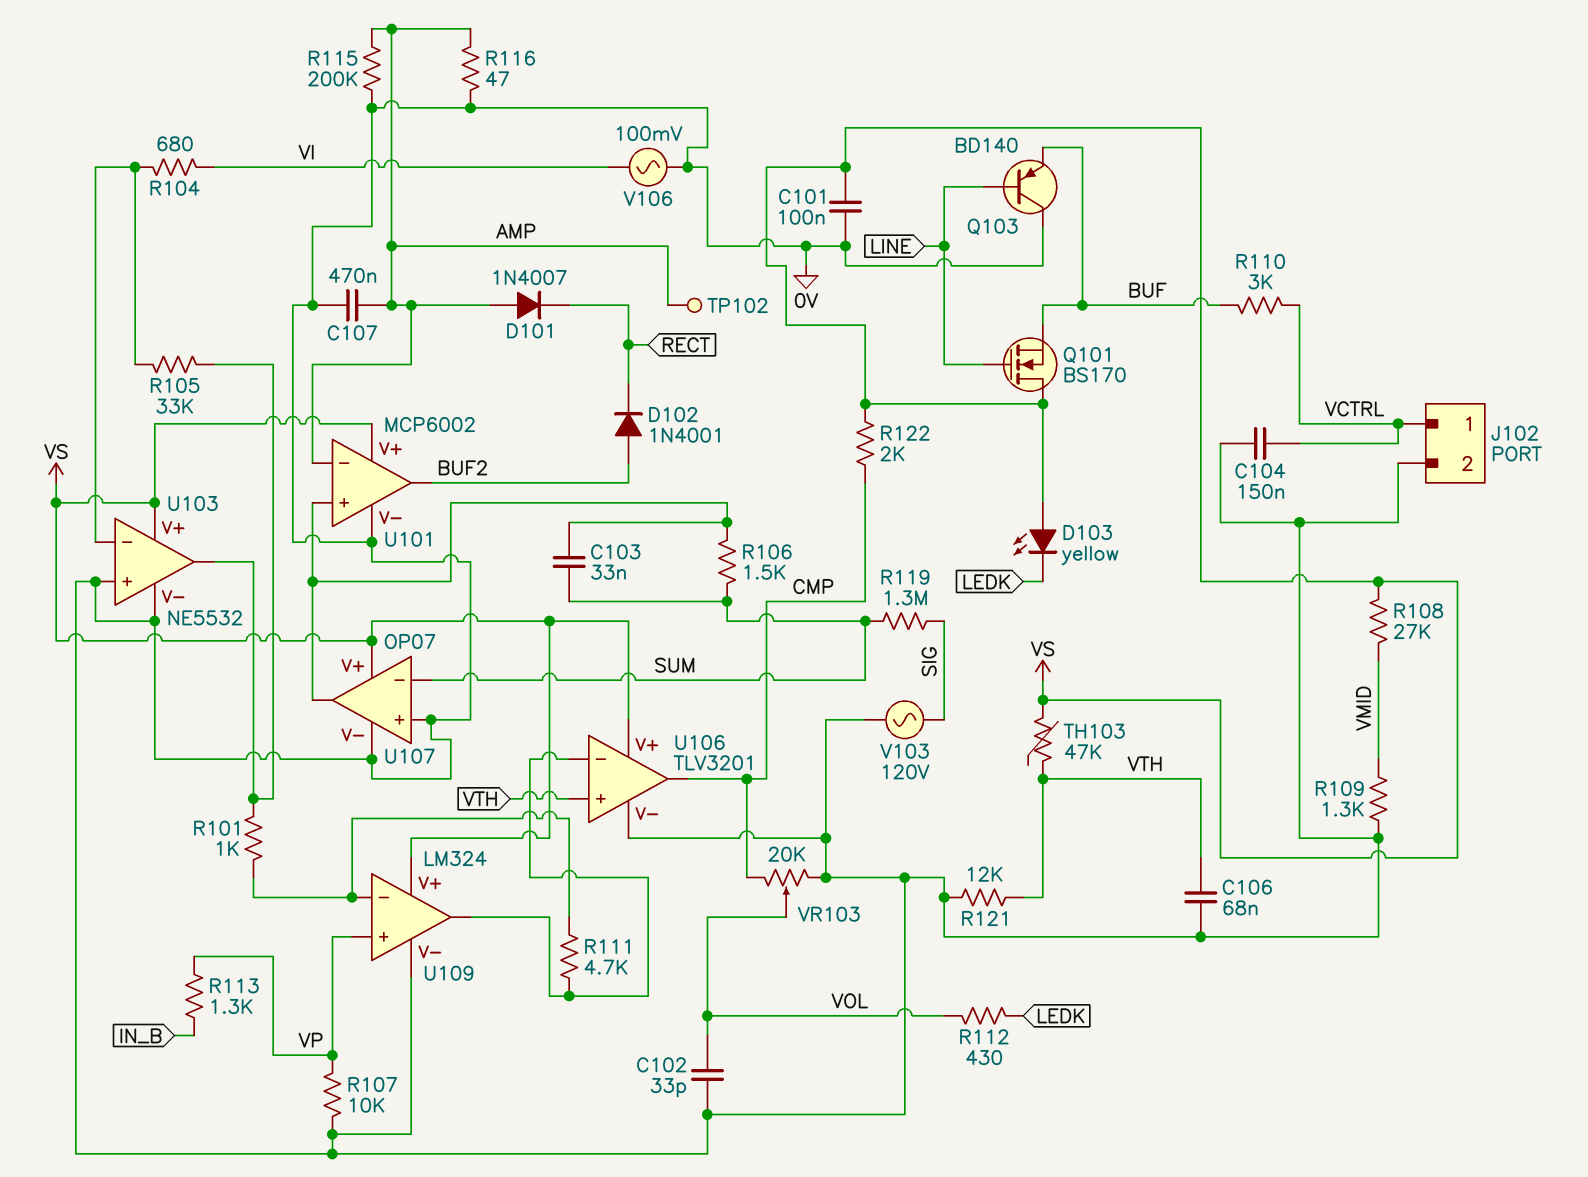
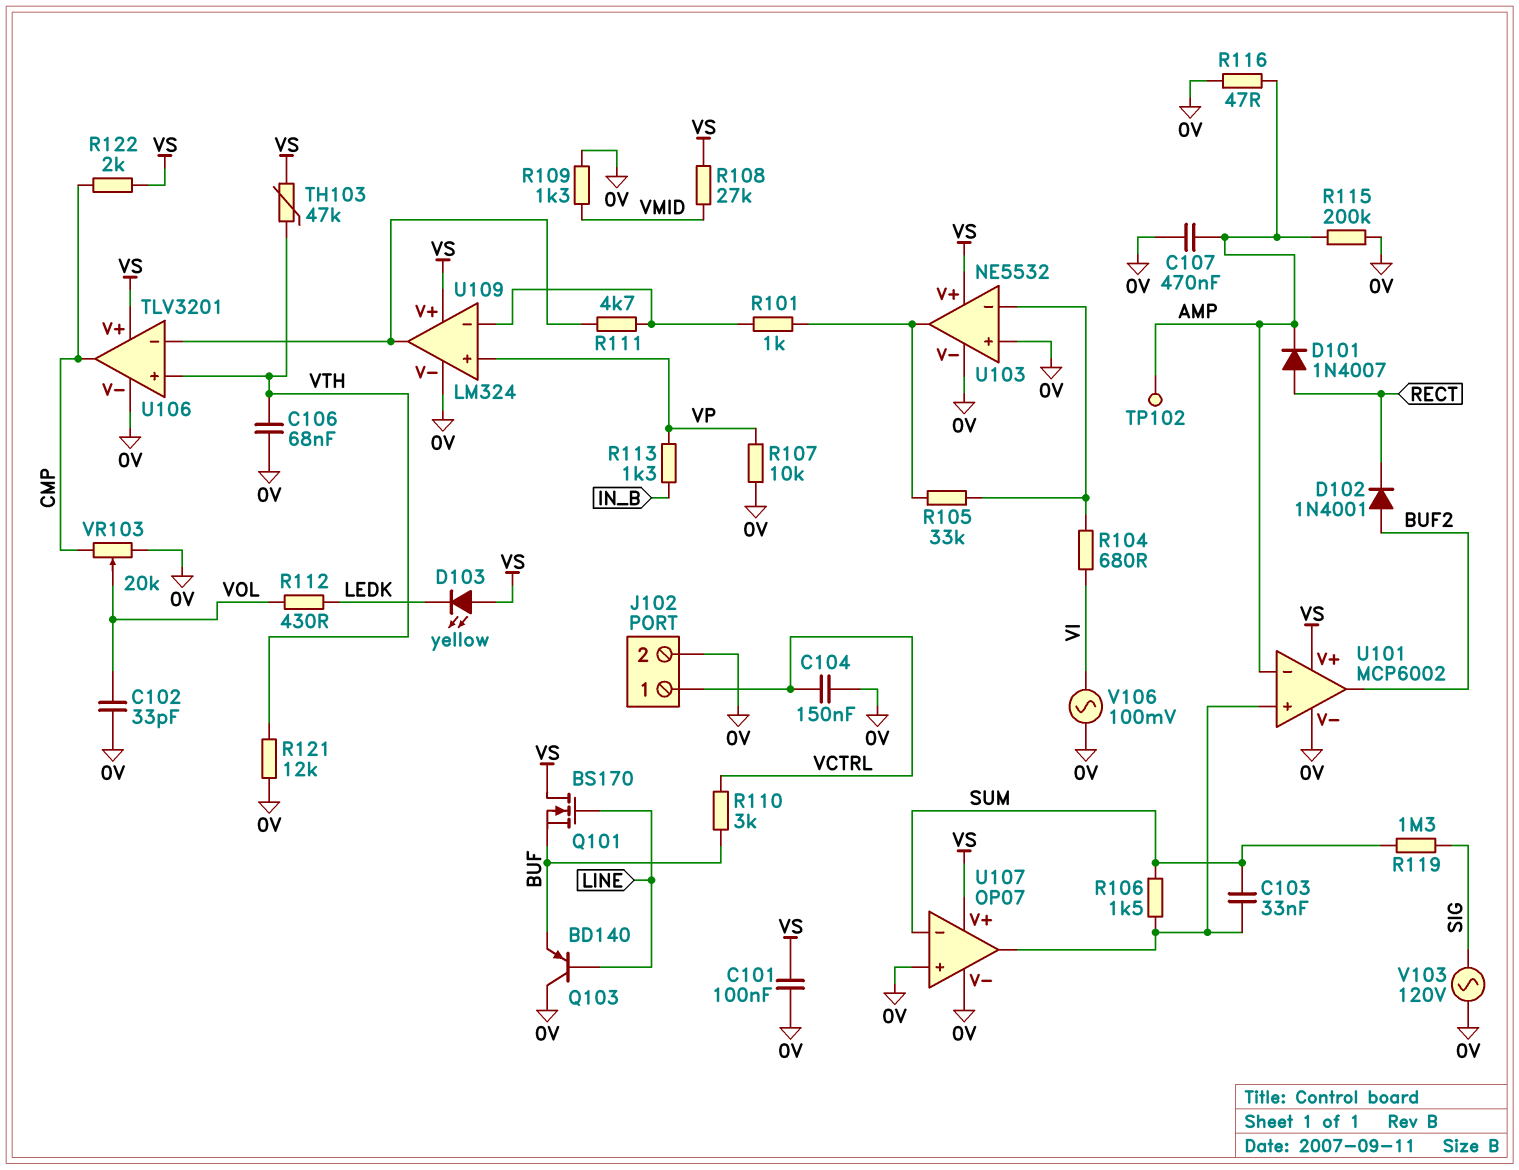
D101: diode 1N4007 (A AMP, K RECT) -> diode 1N4007 (A RECT, K AMP)

